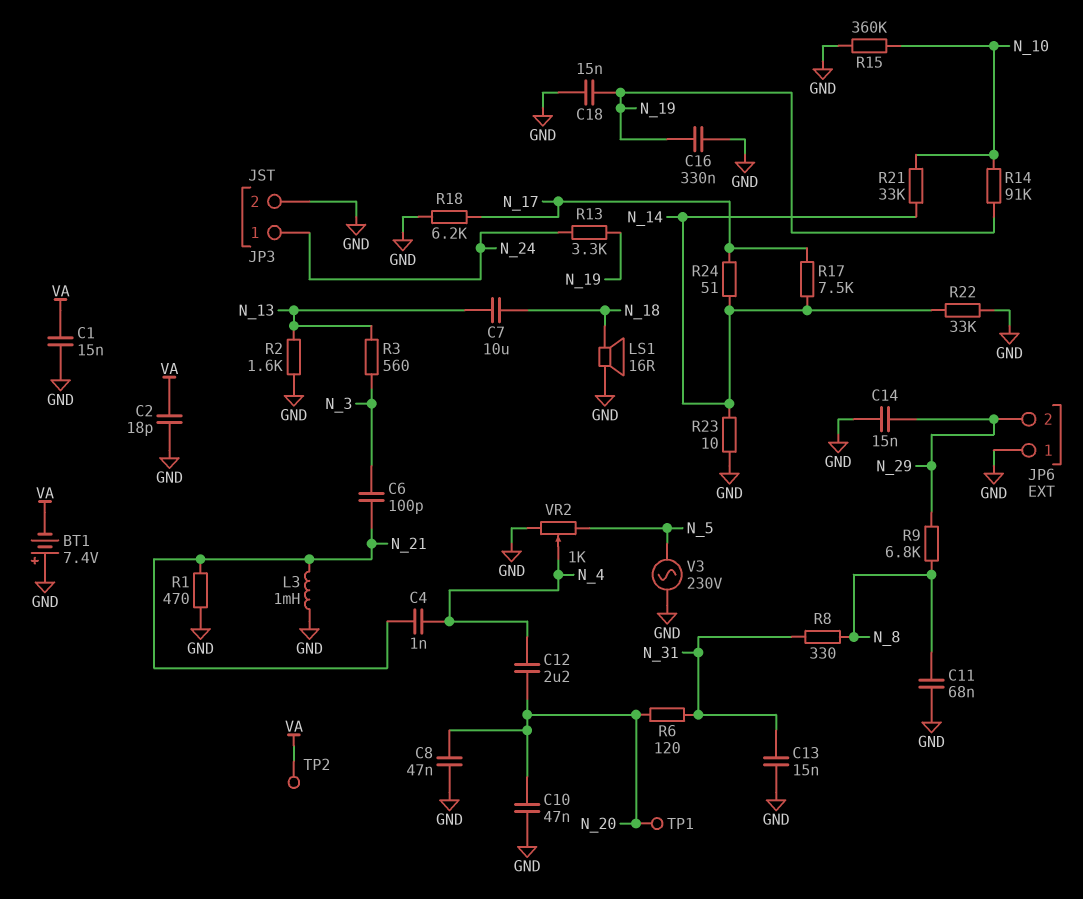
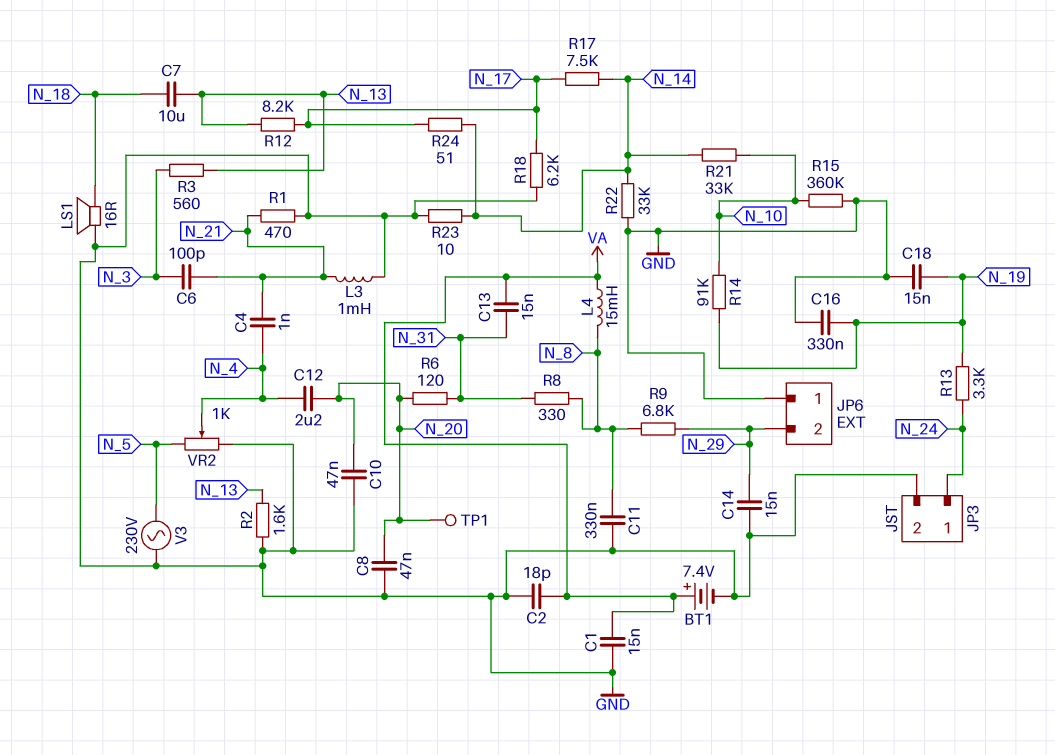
BT1: 7.4V (plus GND, minus VA) -> 7.4V (plus VA, minus GND)
C11: 68nF (GND, N_8) -> 330nF (GND, N_8)
C13: 15nF (GND, N_31) -> 15nF (N_31, VA)
L4: none -> 15mH (N_8, VA)
R12: none -> 8.2k (N_13, N_17)
TP2: test point (VA) -> none

